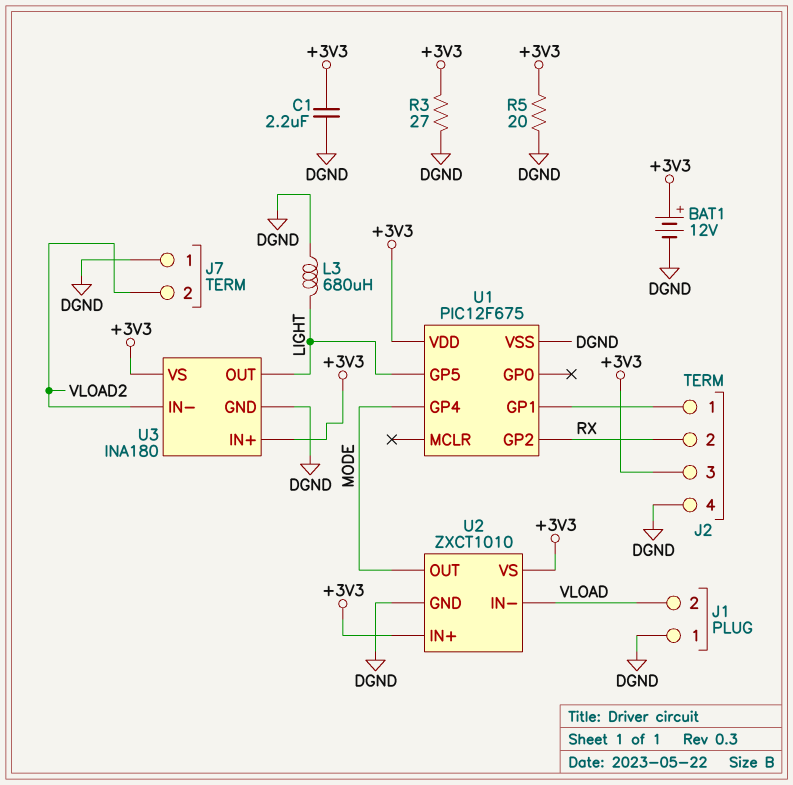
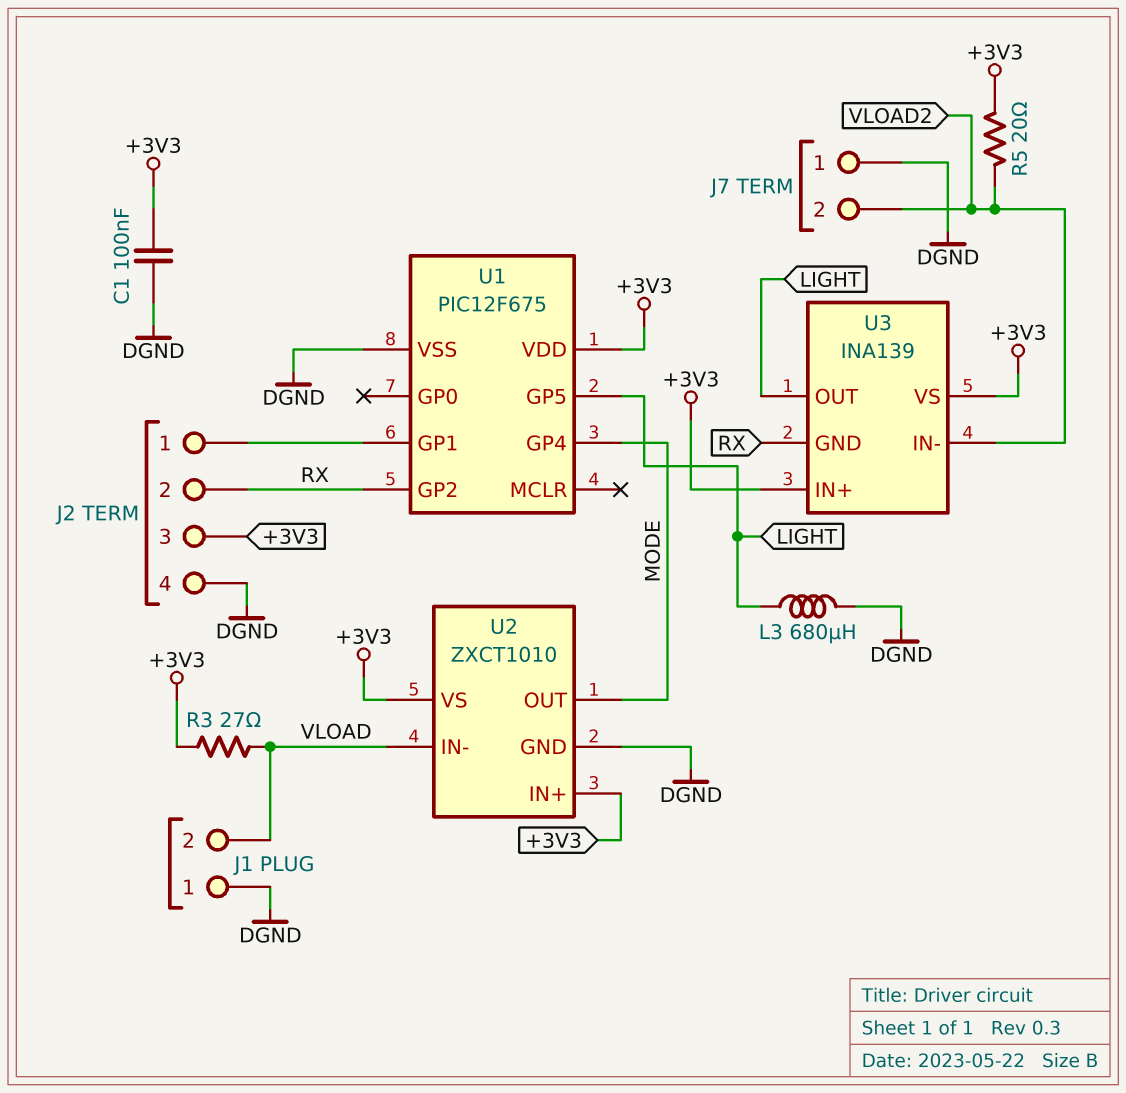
BAT1: 12V (plus +3V3, minus DGND) -> none
C1: 2.2uF (+3V3, DGND) -> 100nF (+3V3, DGND)
R3: 27 (+3V3, DGND) -> 27 (+3V3, VLOAD)
R5: 20 (+3V3, DGND) -> 20 (+3V3, VLOAD2)
U3: INA180 -> INA139
U3 pin GND: DGND -> RX

